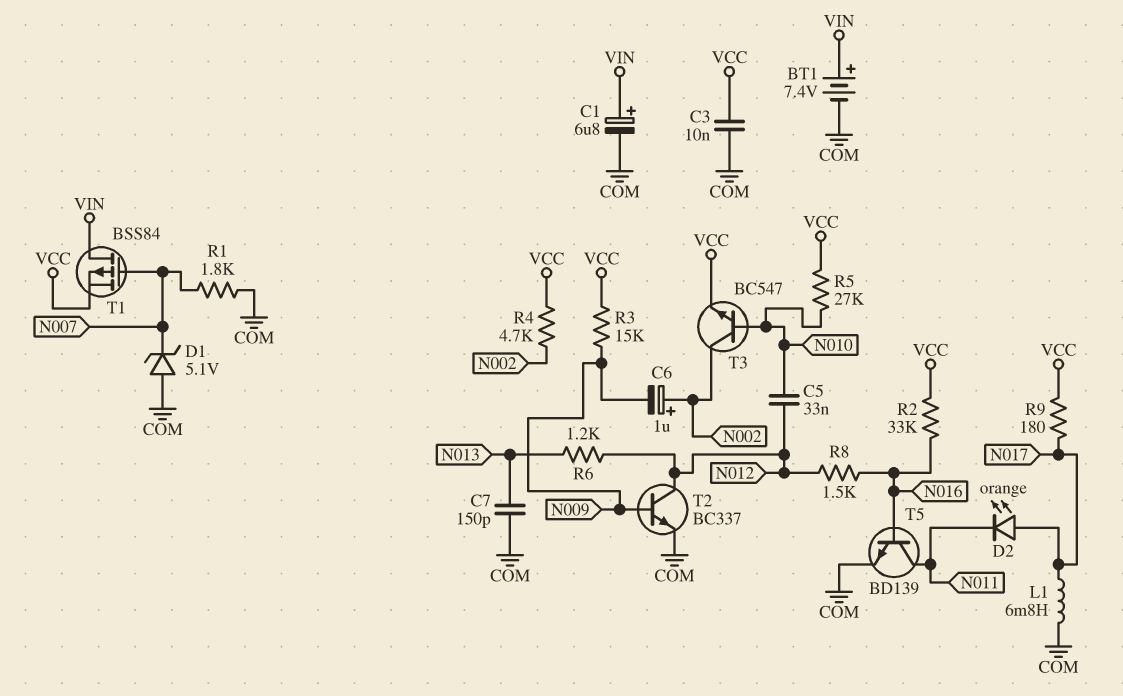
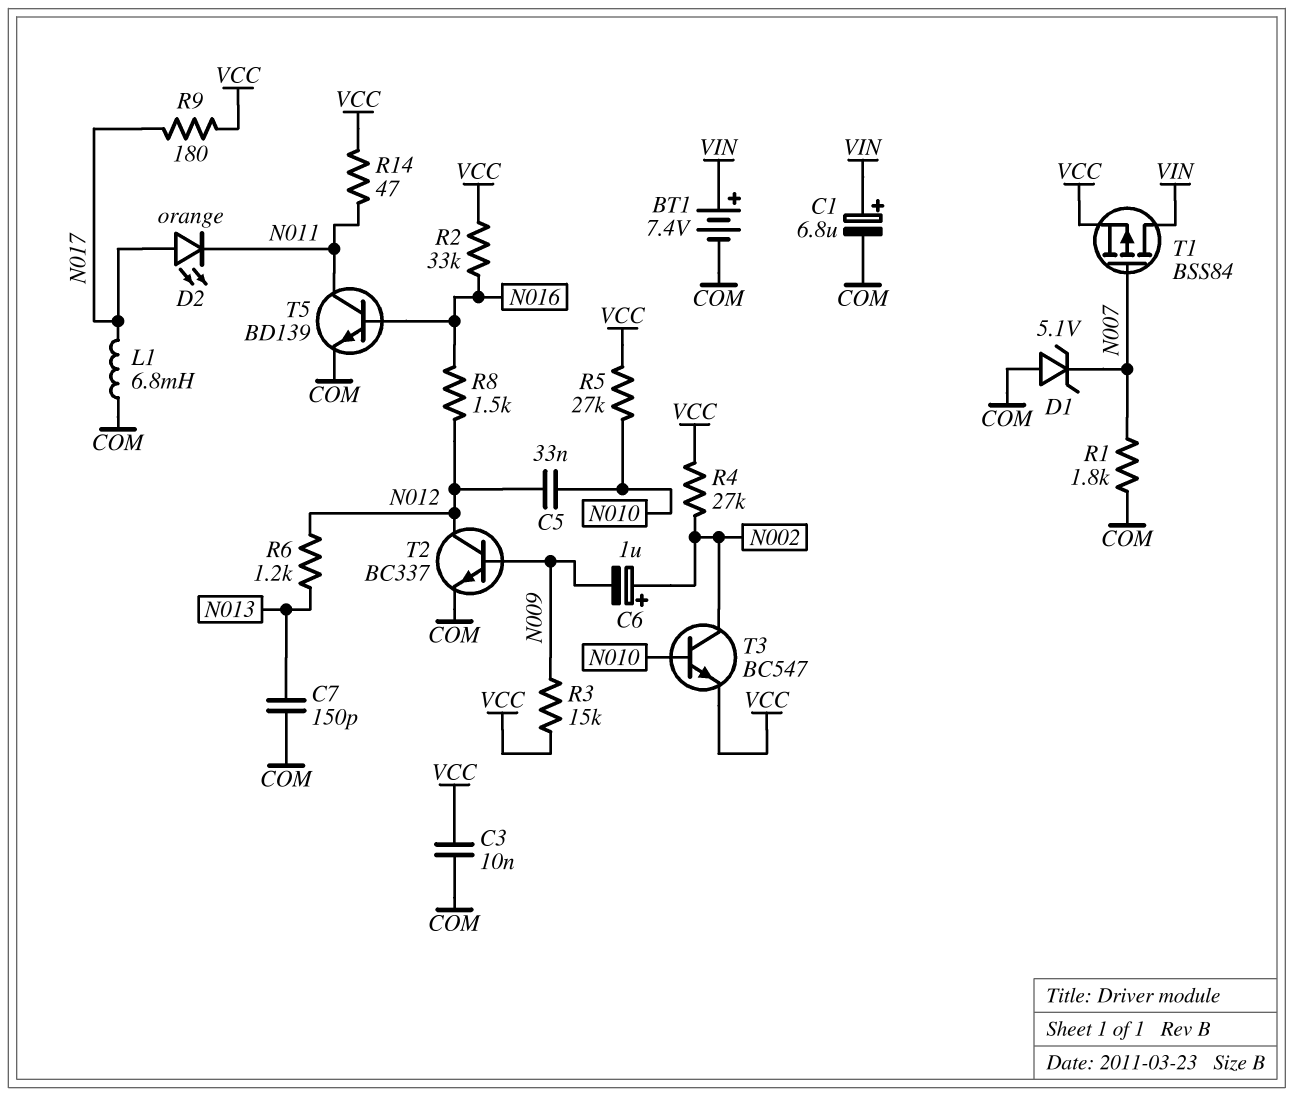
R4: 4.7k (N002, VCC) -> 27k (N002, VCC)
R14: none -> 47 (N011, VCC)

